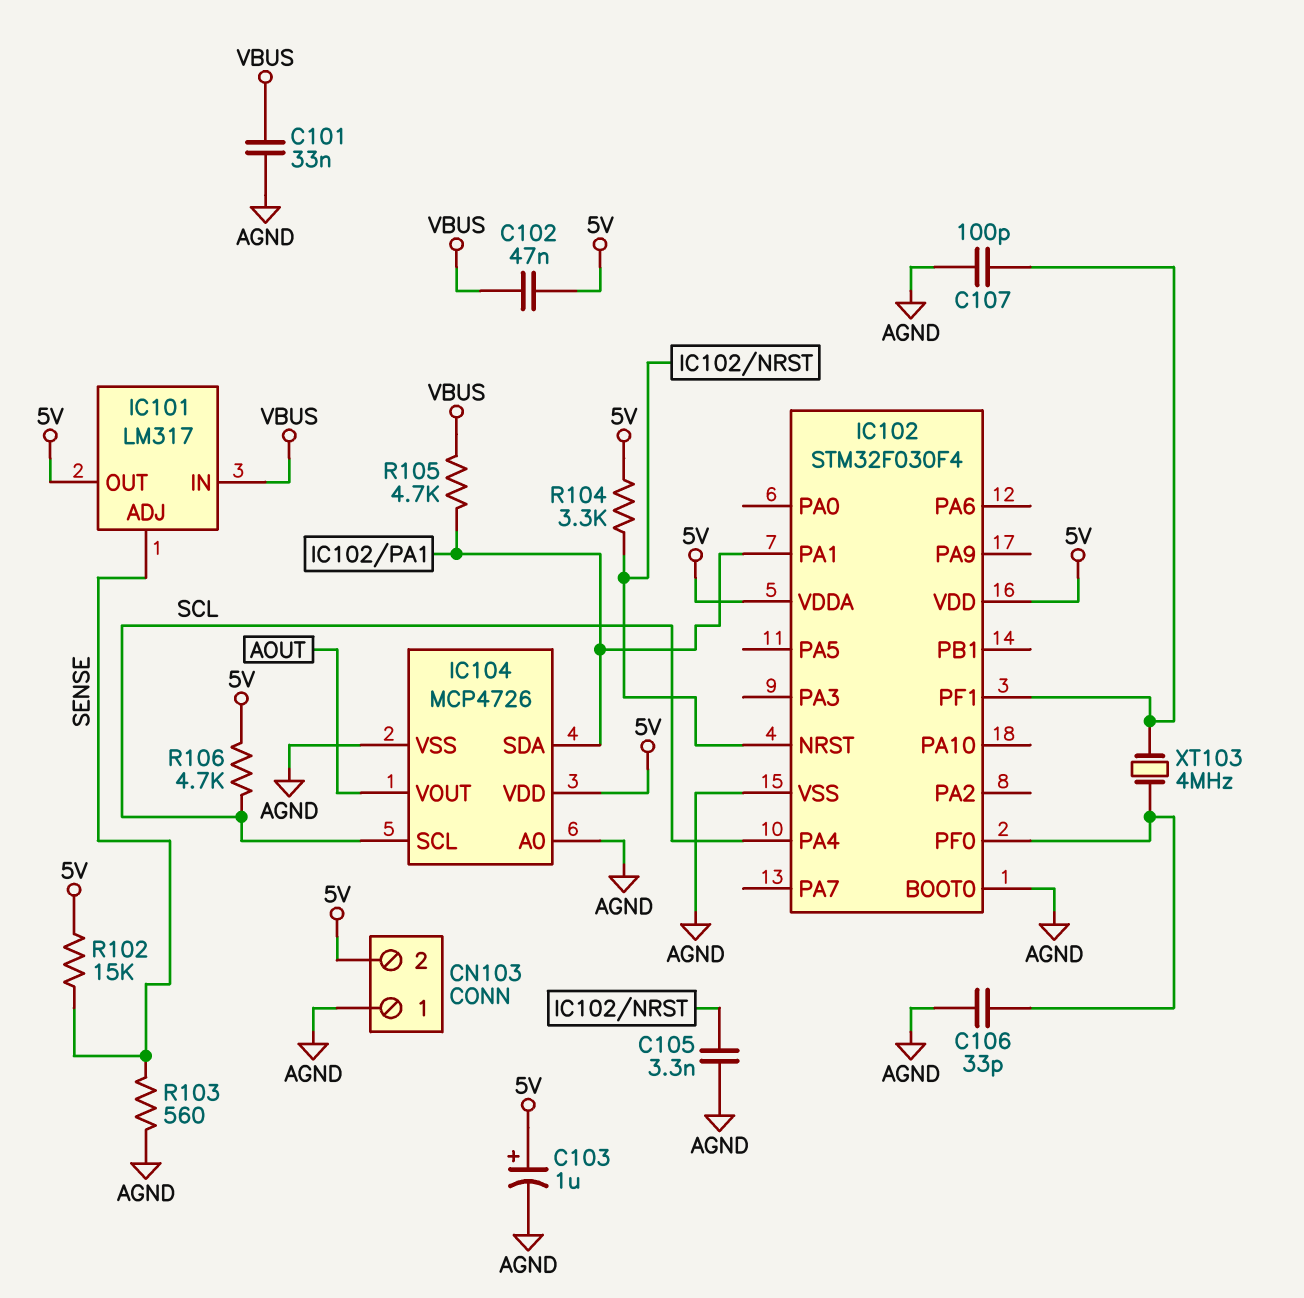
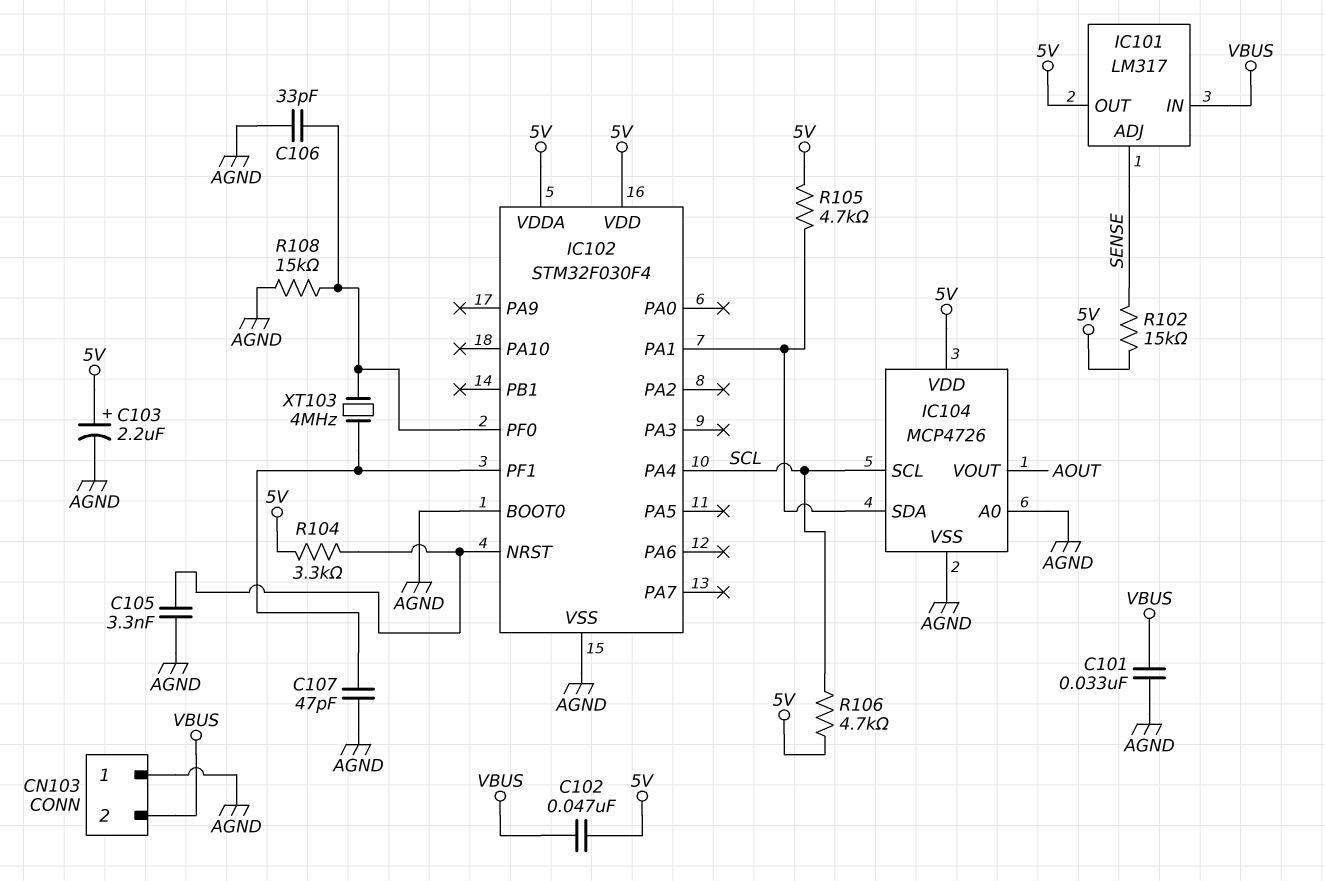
C103: 1uF (plus 5V, minus AGND) -> 2.2uF (plus 5V, minus AGND)
C107: 100pF (AGND, IC102/PF1) -> 47pF (AGND, IC102/PF1)
CN103 pin 2: 5V -> VBUS
R103: 560 (AGND, SENSE) -> none
R105: 4.7k (IC102/PA1, VBUS) -> 4.7k (5V, IC102/PA1)
R108: none -> 15k (AGND, IC102/PF0)

